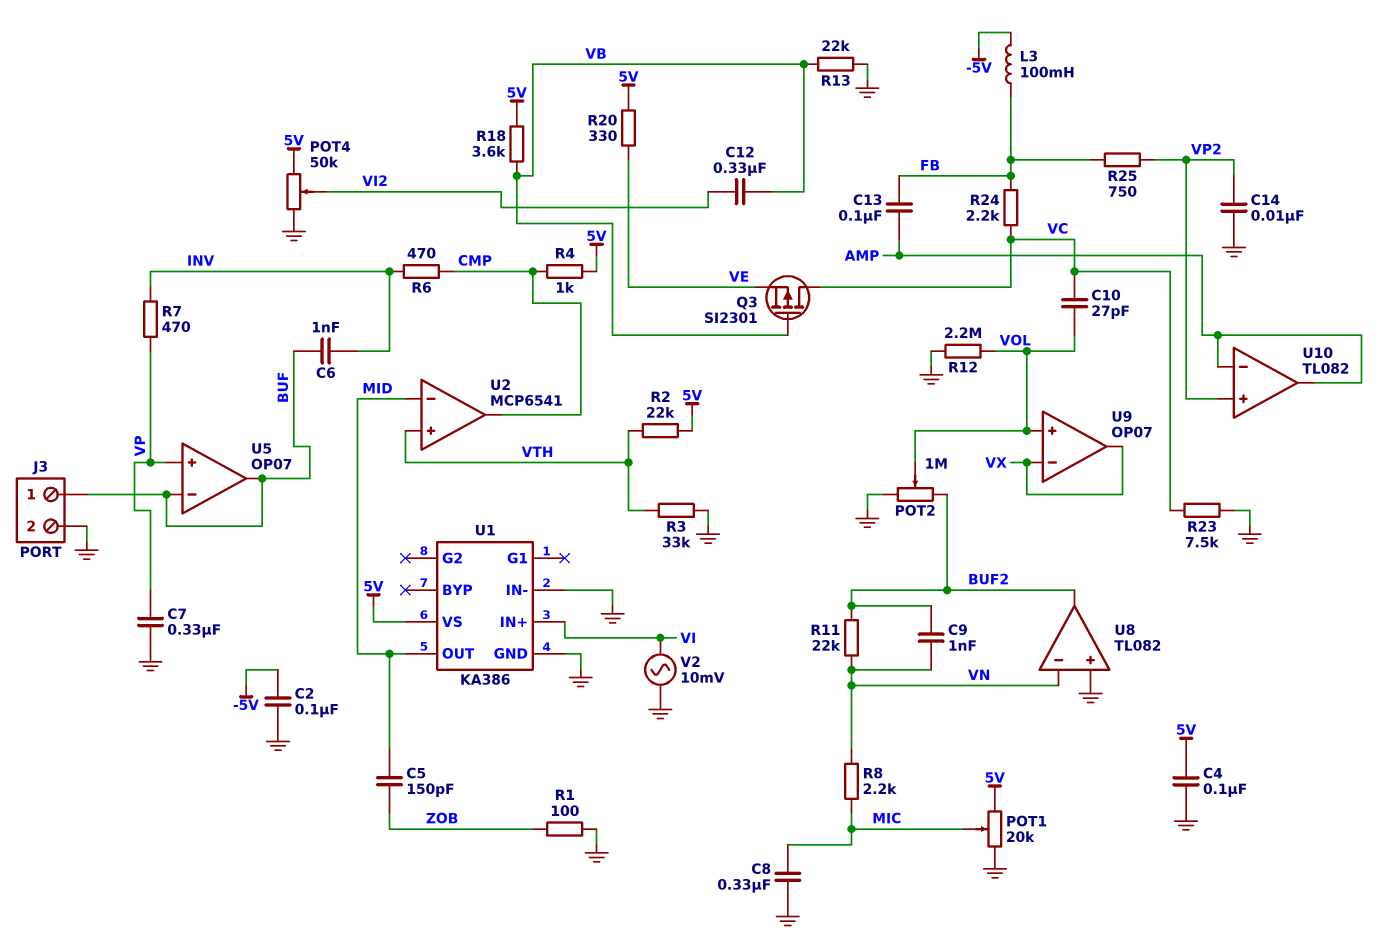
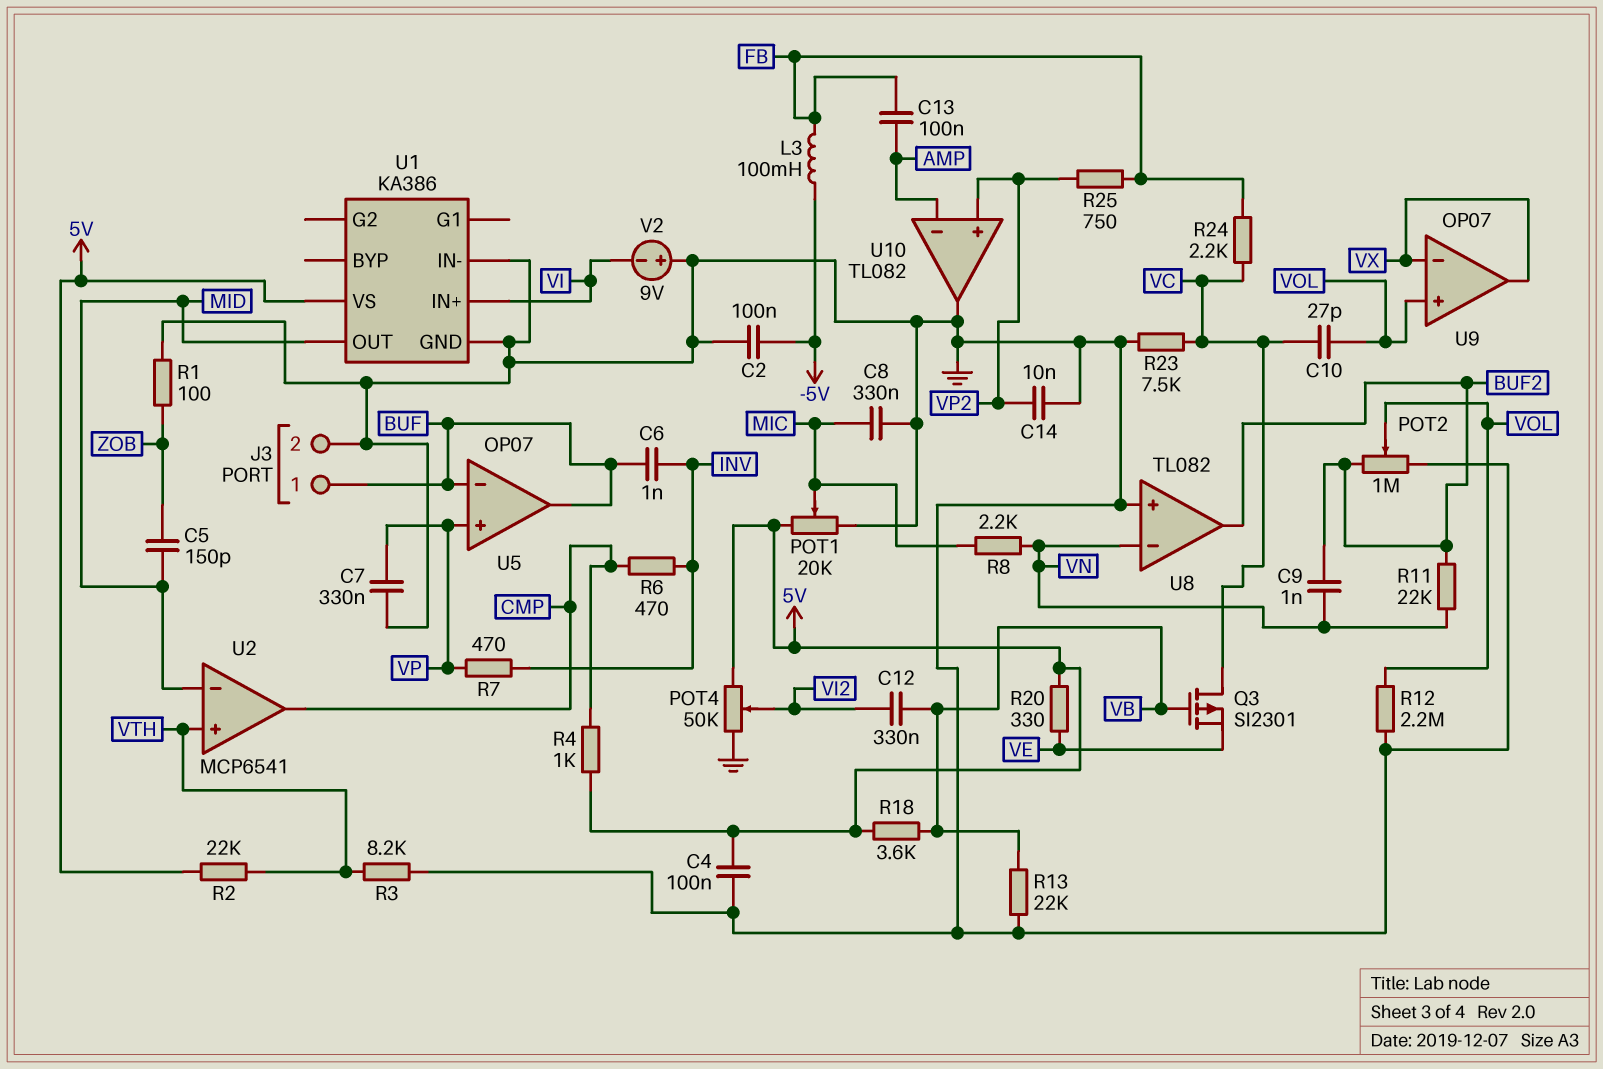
R3: 33k (GND, VTH) -> 8.2k (GND, VTH)
U10 pin out: AMP -> GND
V2: AC 10mV (GND, VI) -> 9V (plus GND, minus VI)

